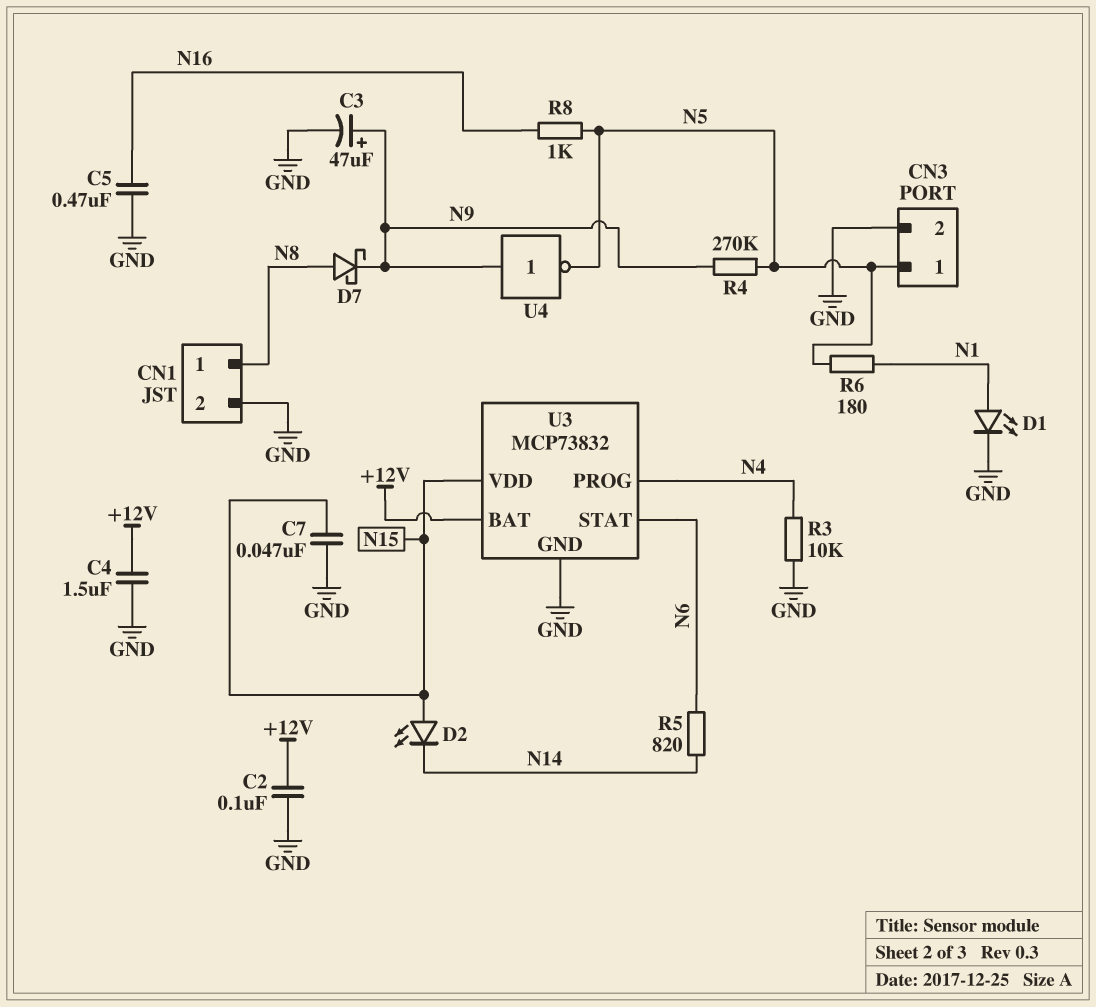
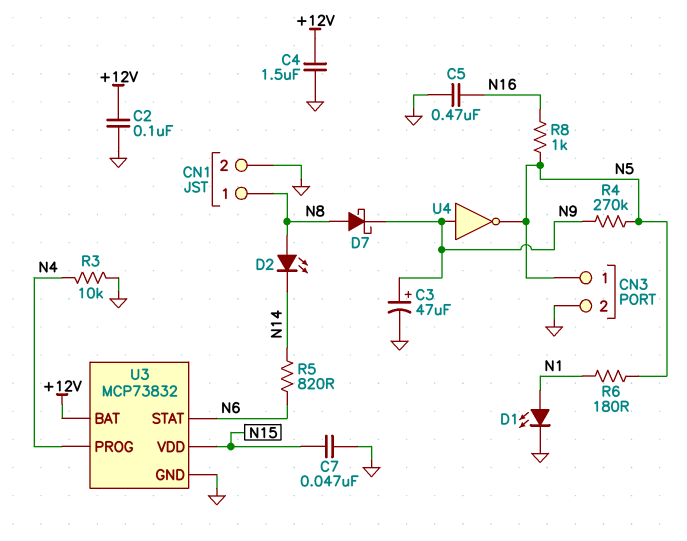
D2: LED (A N15, K N14) -> LED (A N8, K N14)

